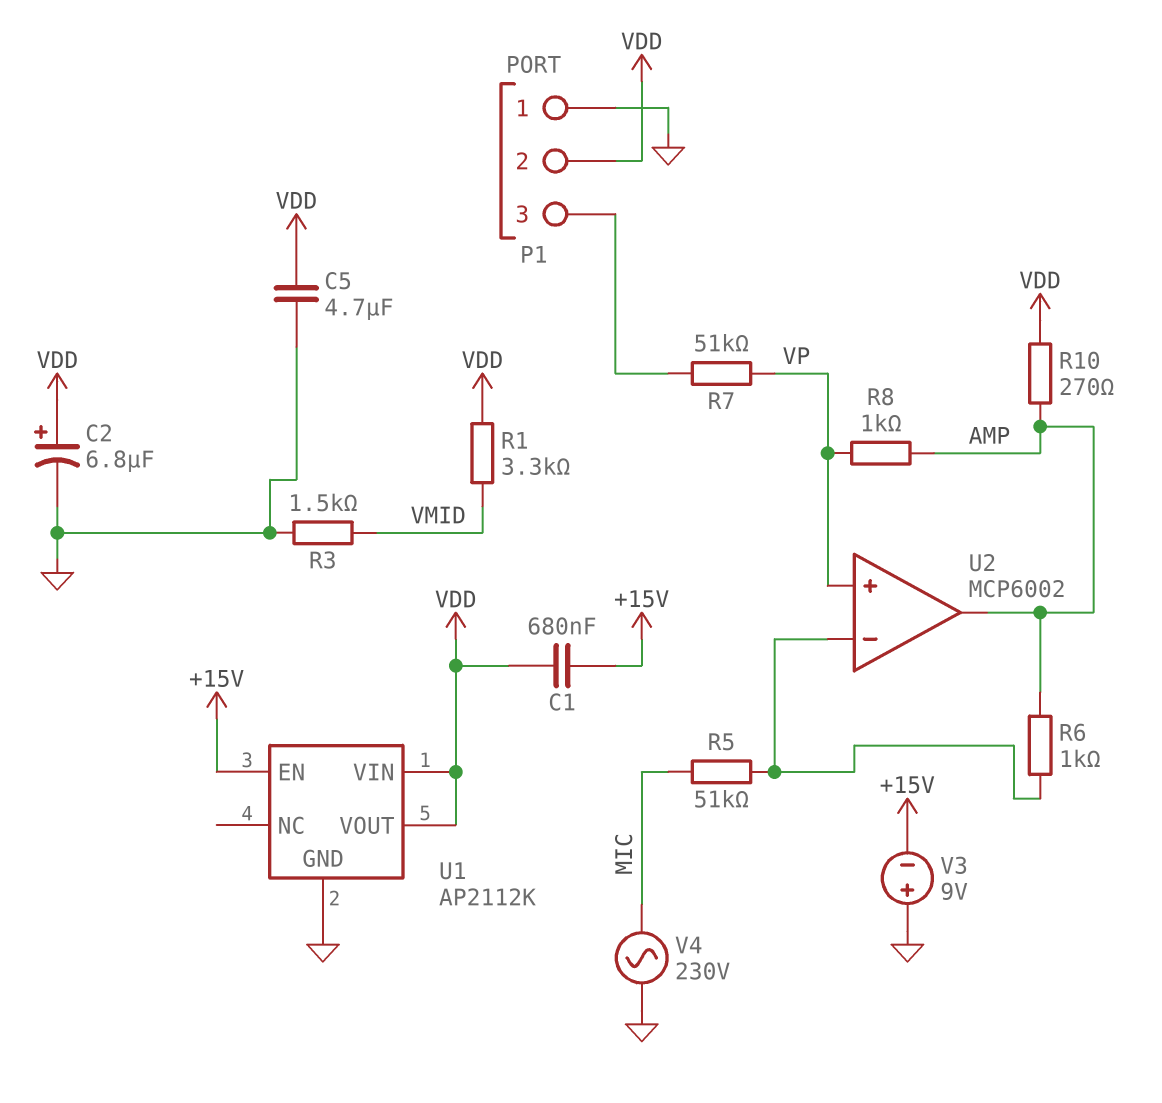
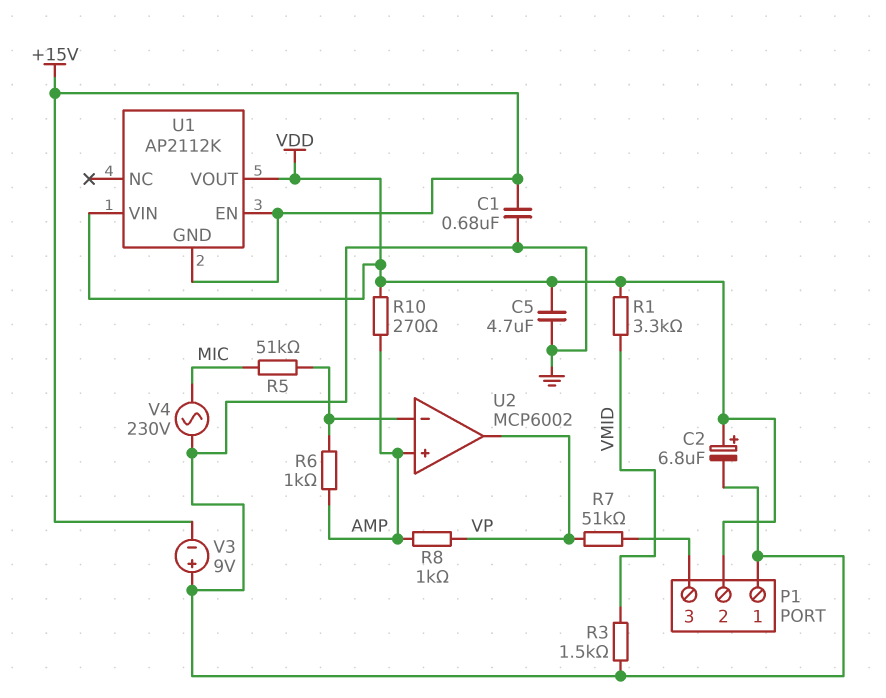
C1: 680nF (+15V, VDD) -> 680nF (+15V, GND)
U1 pin GND: GND -> +15V
U2 pin in+: VP -> AMP
U2 pin out: AMP -> VP

